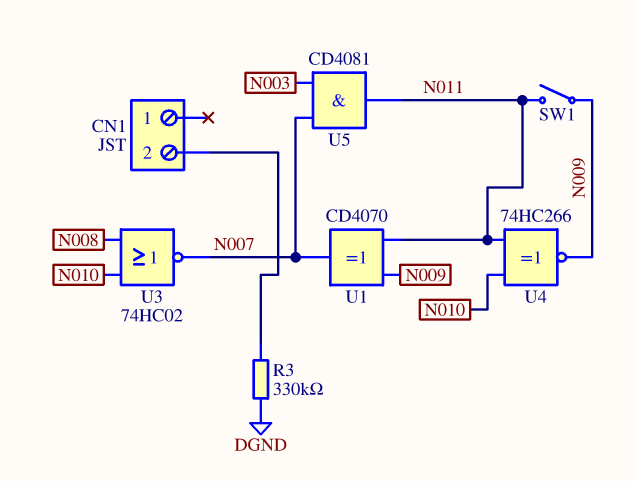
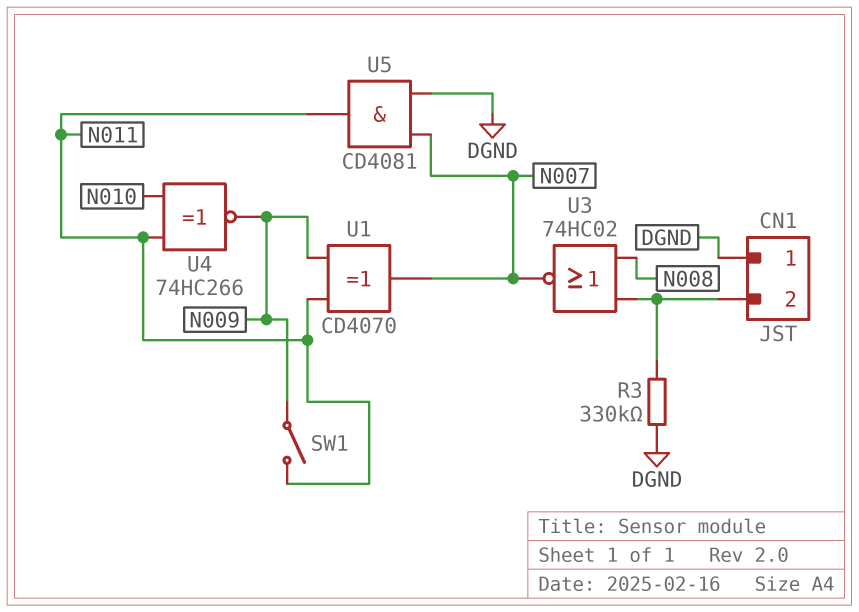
CN1 pin 1: none -> DGND
U3: NOR 74HC02 (in N008, in N010, out N007) -> NOR 74HC02 (in CN1/2, in N008, out N007)
U5: AND CD4081 (in N003, in N007, out N011) -> AND CD4081 (in DGND, in N007, out N011)

